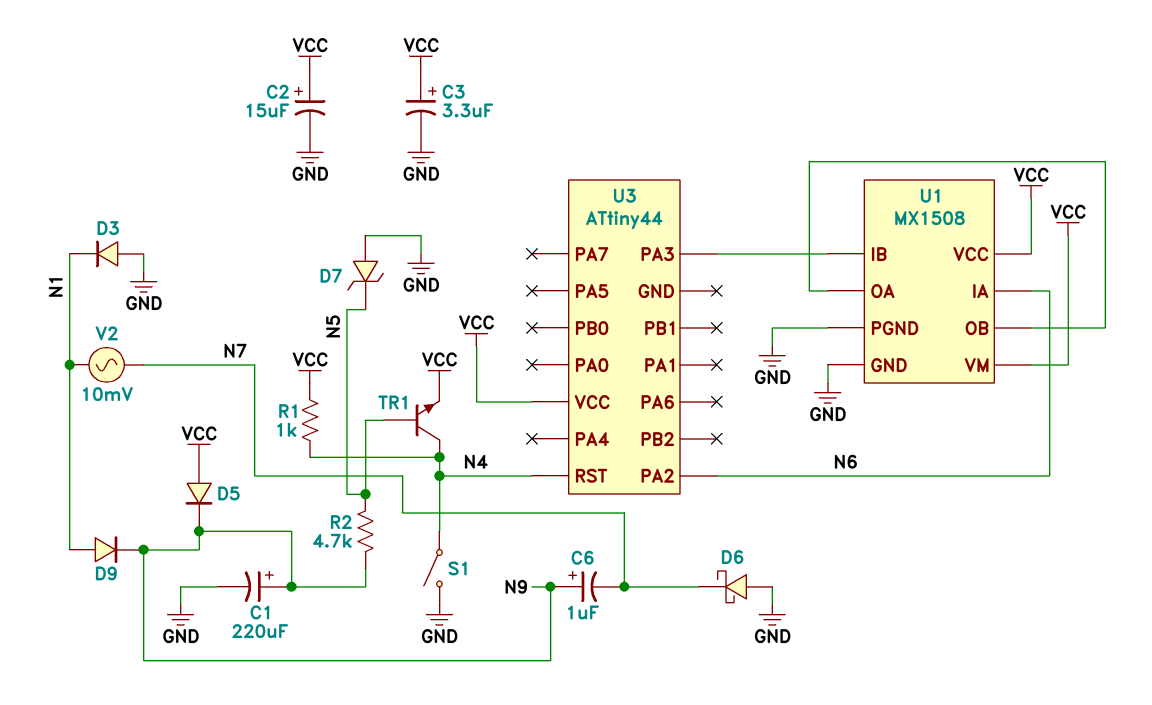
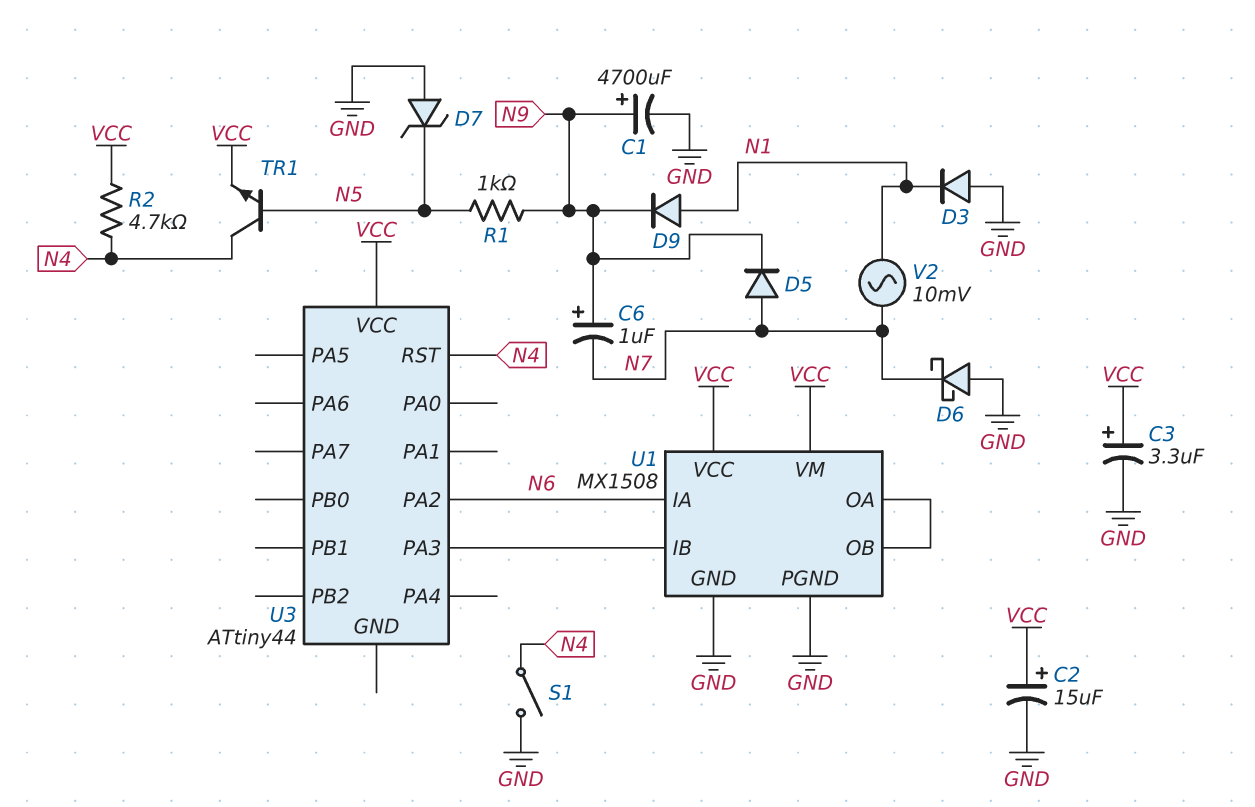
C1: 220uF (plus N9, minus GND) -> 4700uF (plus N9, minus GND)
D5: diode (A VCC, K N9) -> diode (A N7, K N9)
R1: 1k (N4, VCC) -> 1k (N5, N9)
R2: 4.7k (N5, N9) -> 4.7k (N4, VCC)

